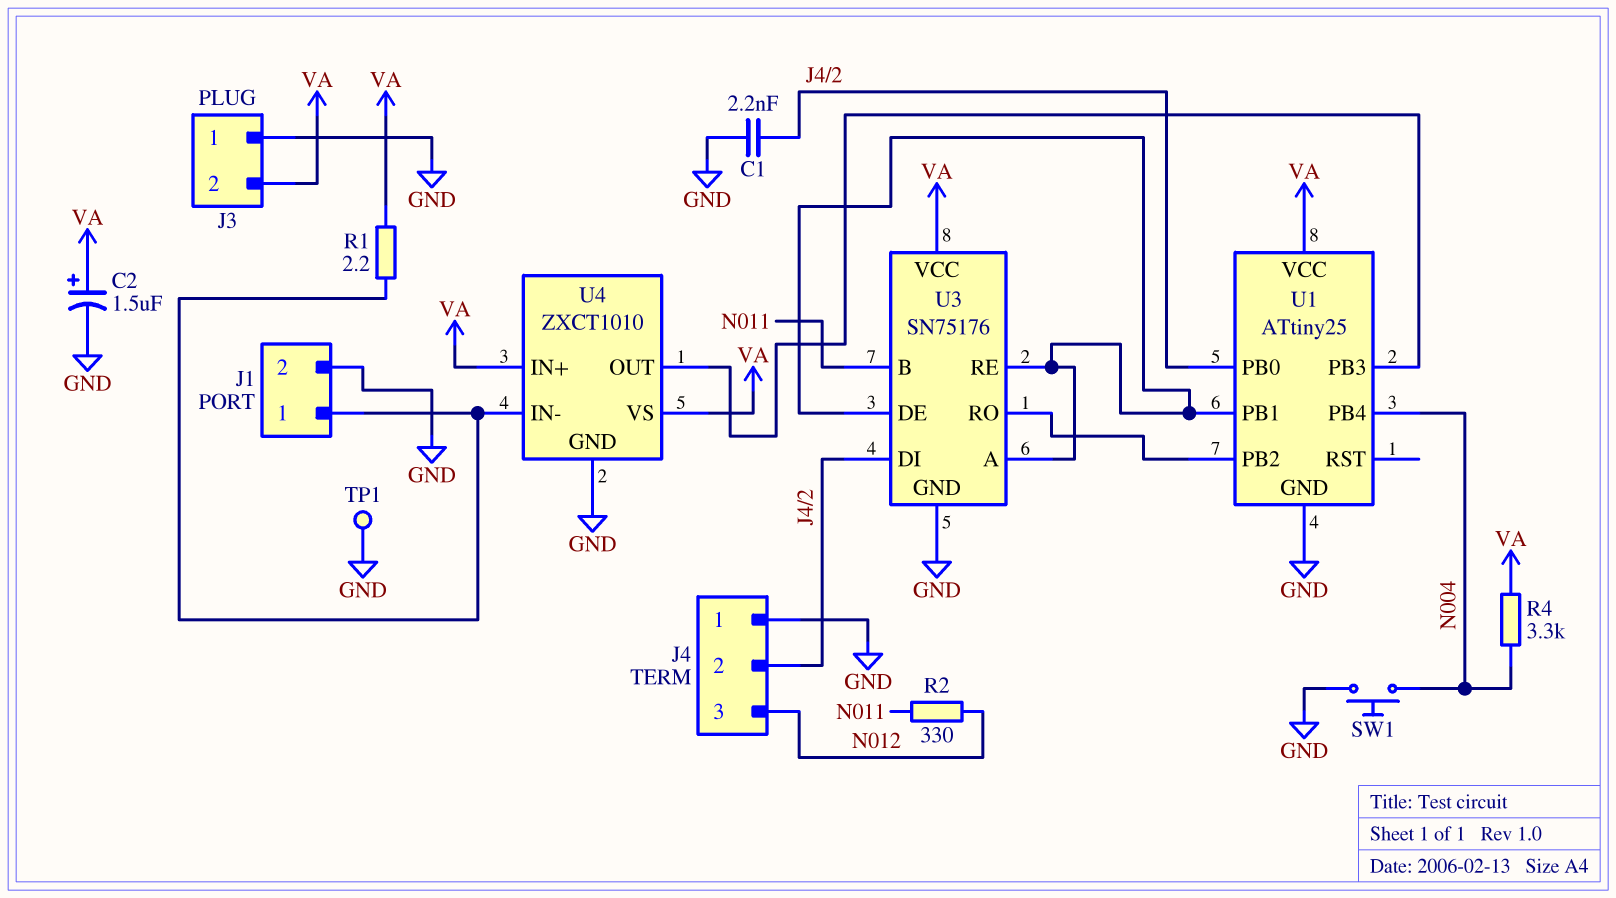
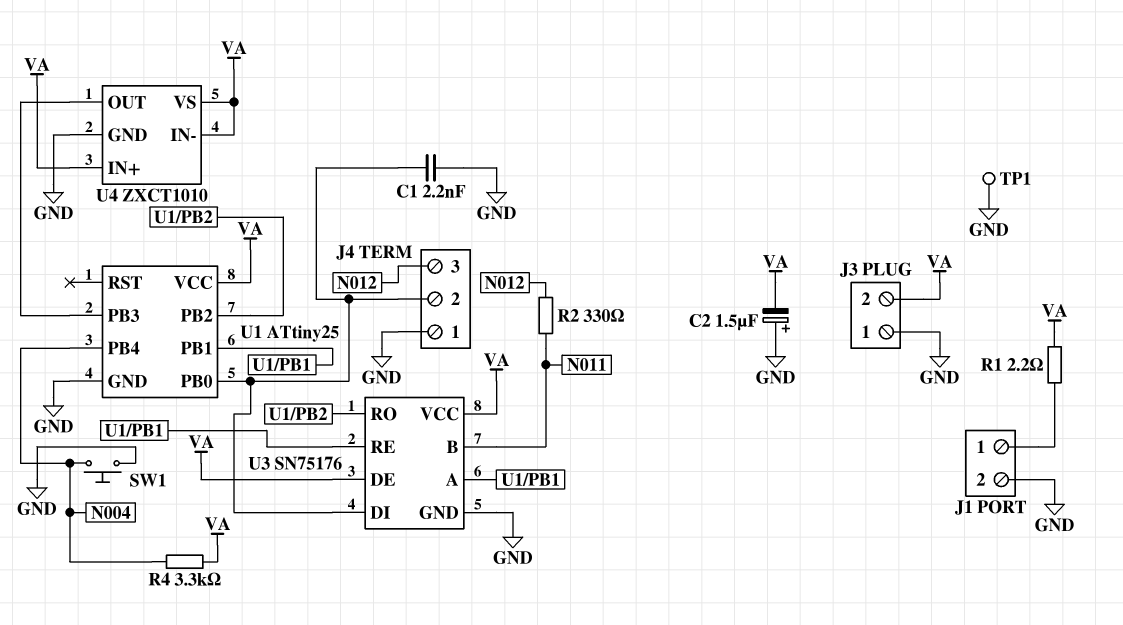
C2: 1.5uF (plus VA, minus GND) -> 1.5uF (plus GND, minus VA)
U3 pin DE: U1/PB1 -> VA
U4 pin IN-: J1/1 -> VA

